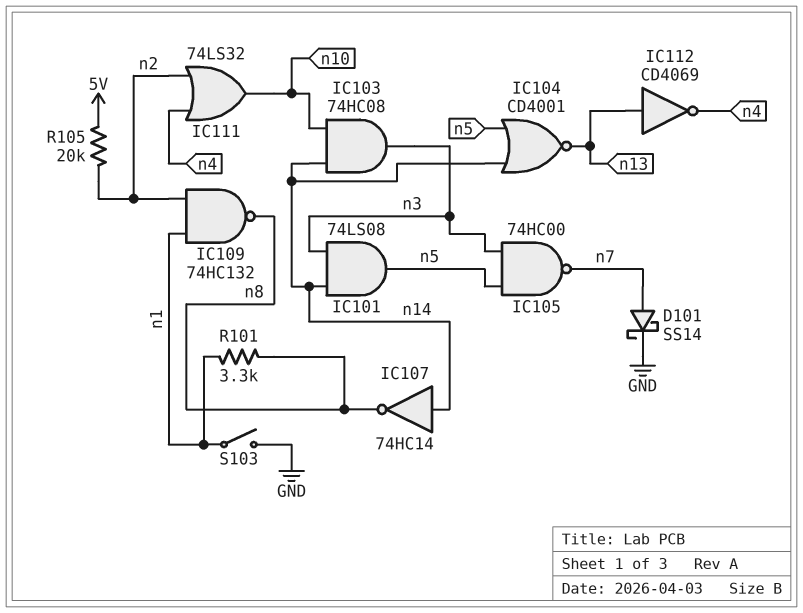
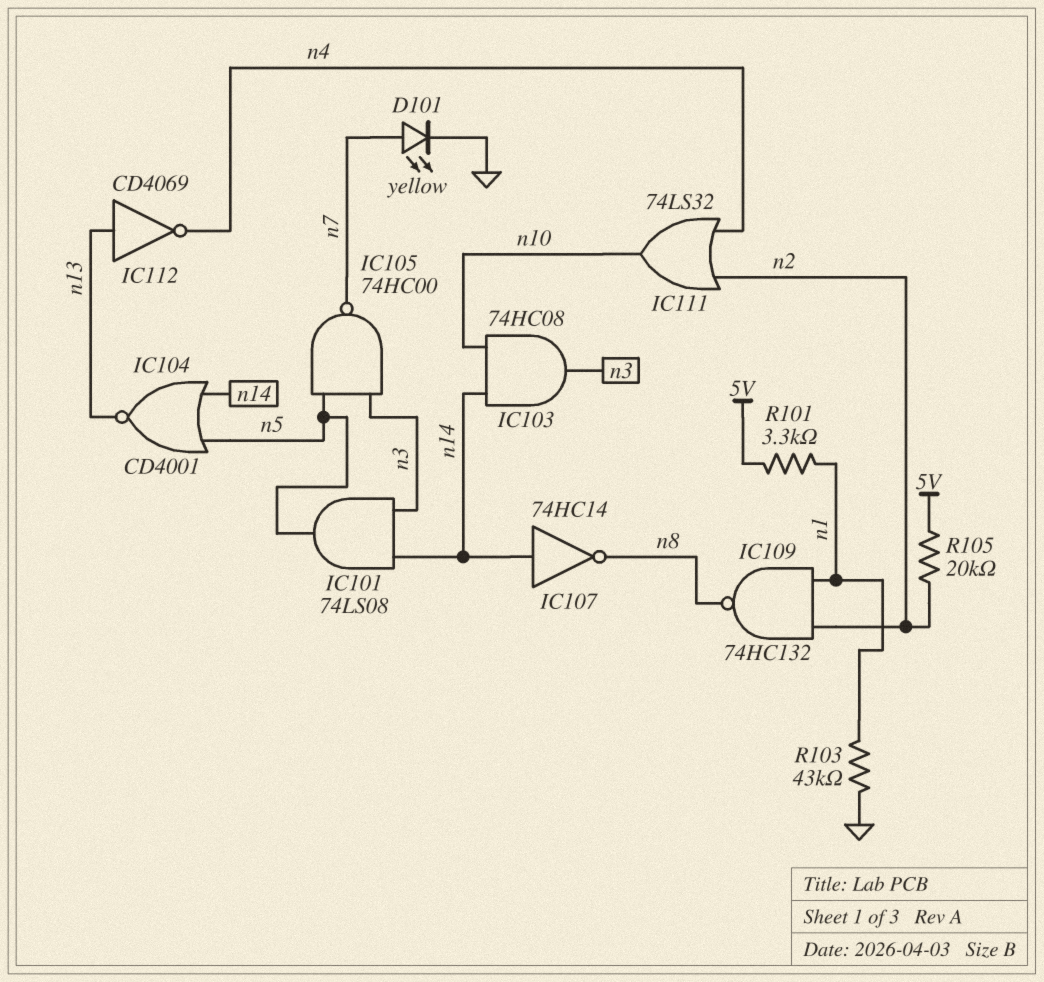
D101: schottky SS14 (A n7, K GND) -> LED yellow (A n7, K GND)
R101: 3.3k (n1, n8) -> 3.3k (5V, n1)
R103: none -> 43k (GND, n1)
S103: switch (GND, n1) -> none

